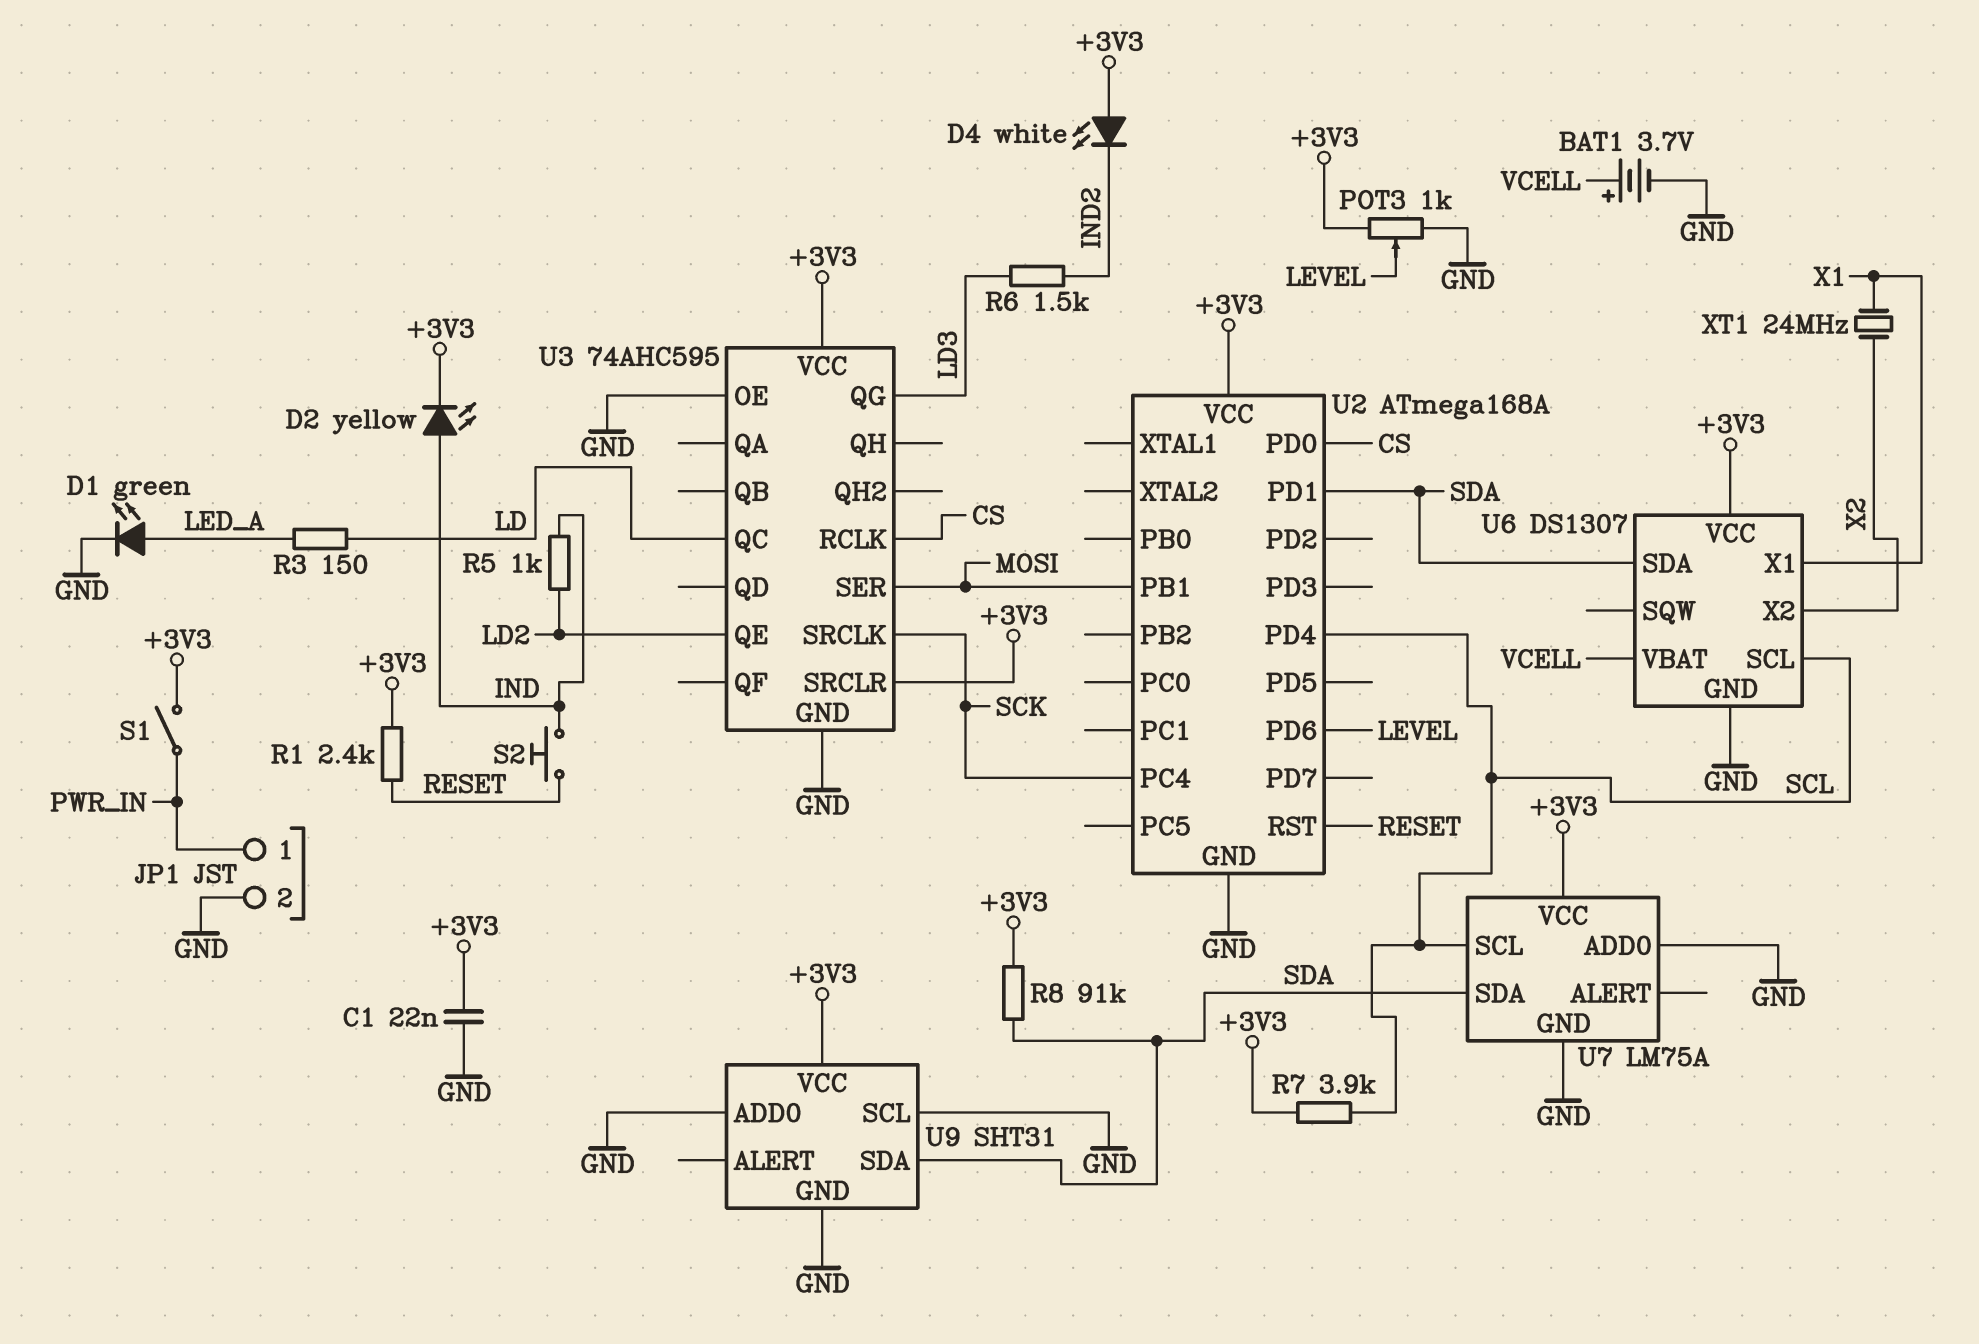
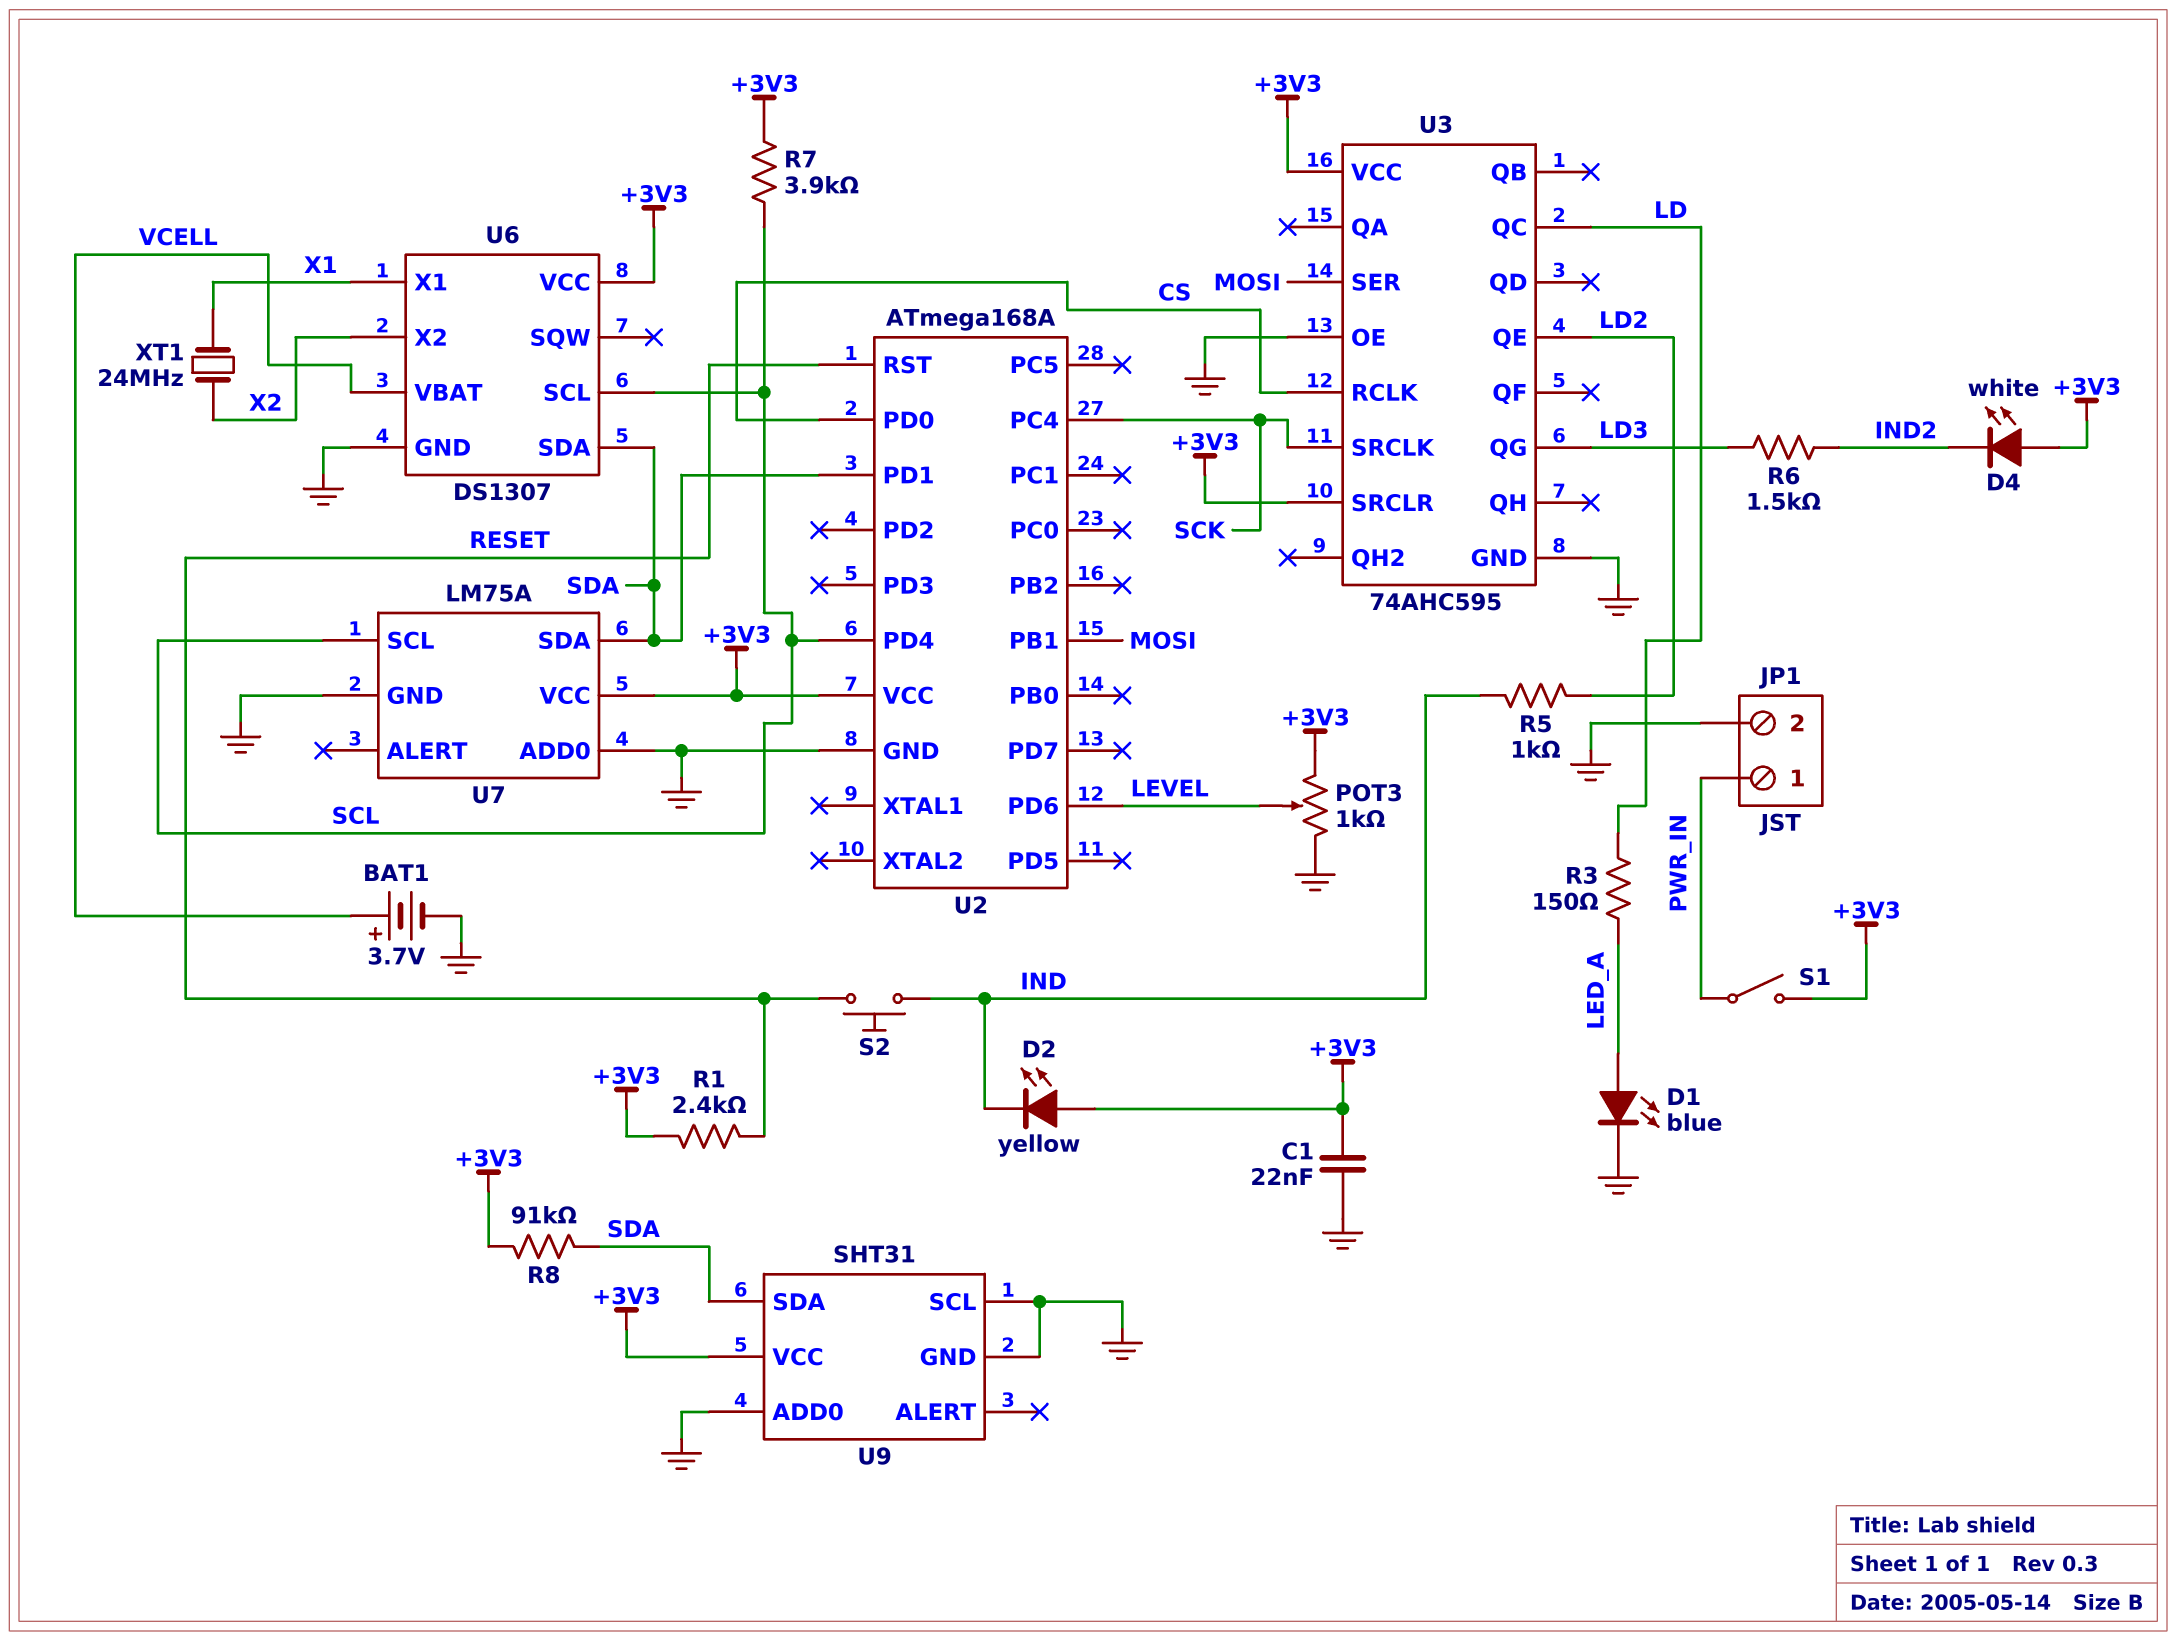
D1: LED green (A LED_A, K GND) -> LED blue (A LED_A, K GND)
D2: LED yellow (A IND, K +3V3) -> LED yellow (A +3V3, K IND)

